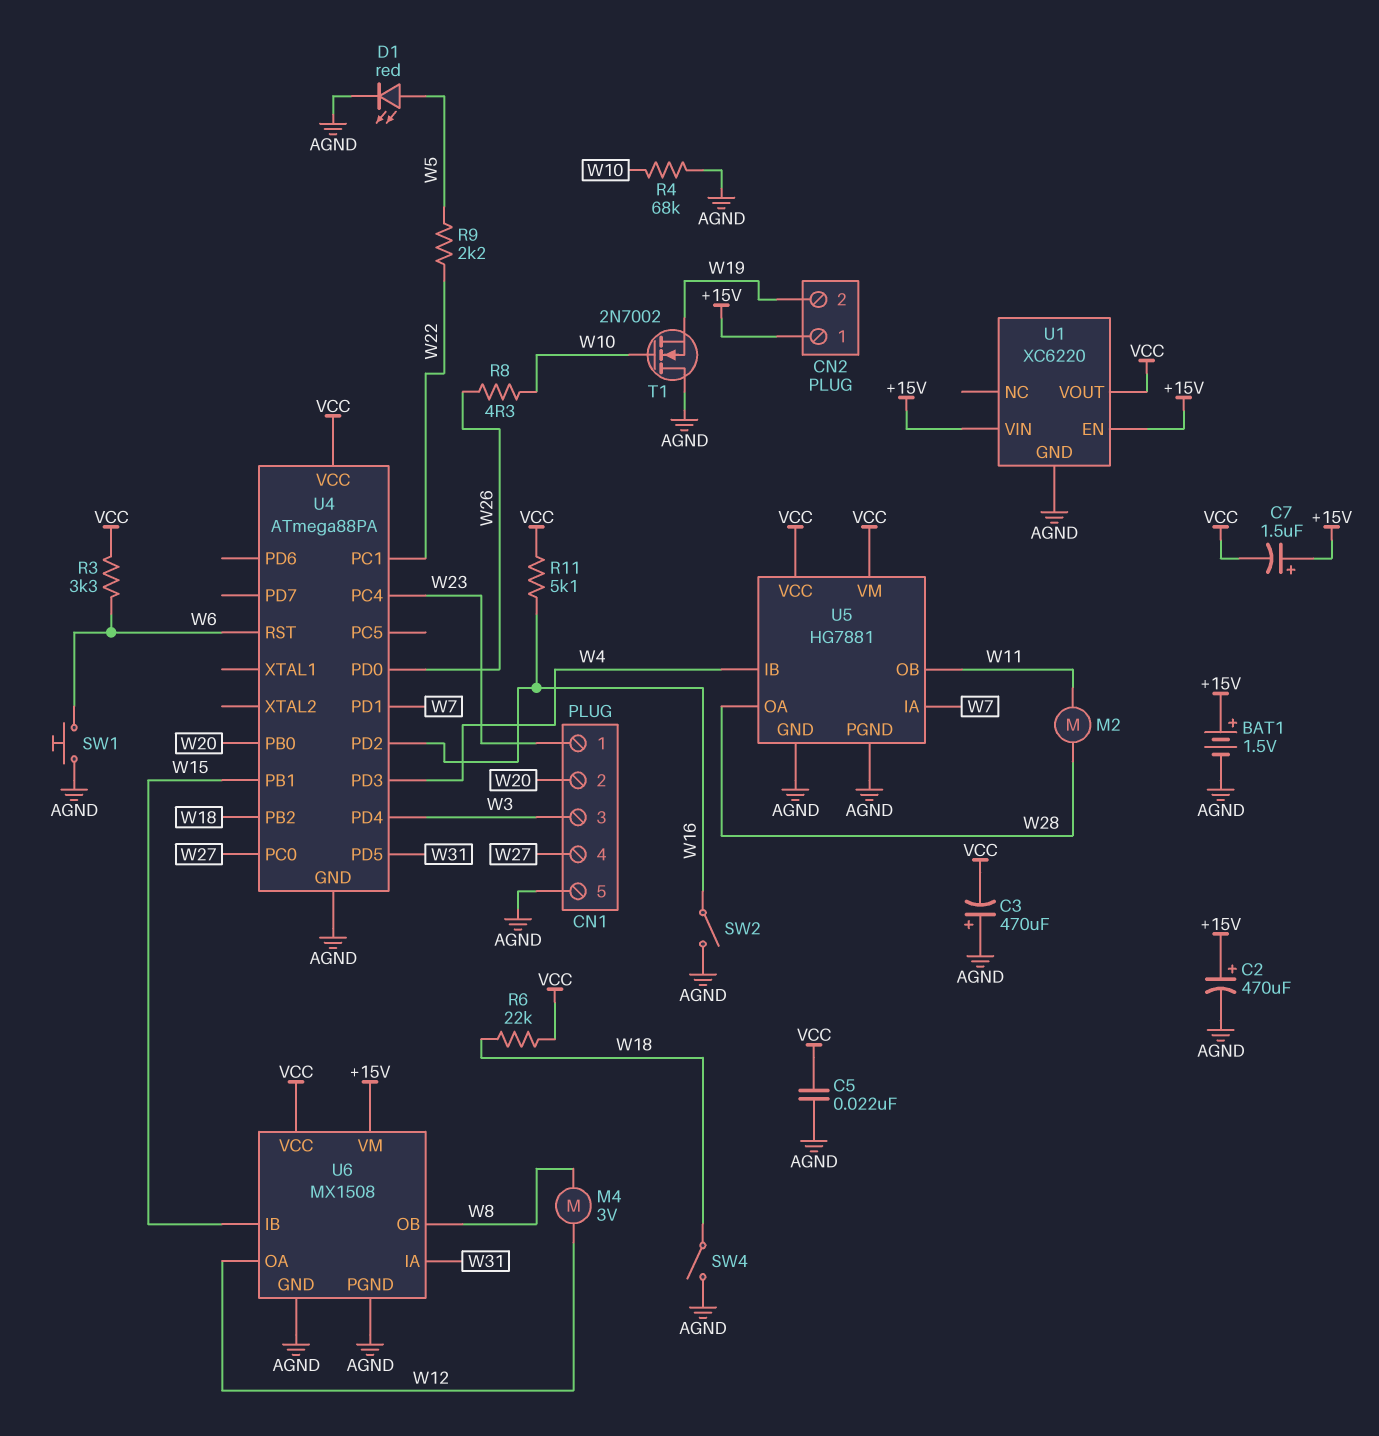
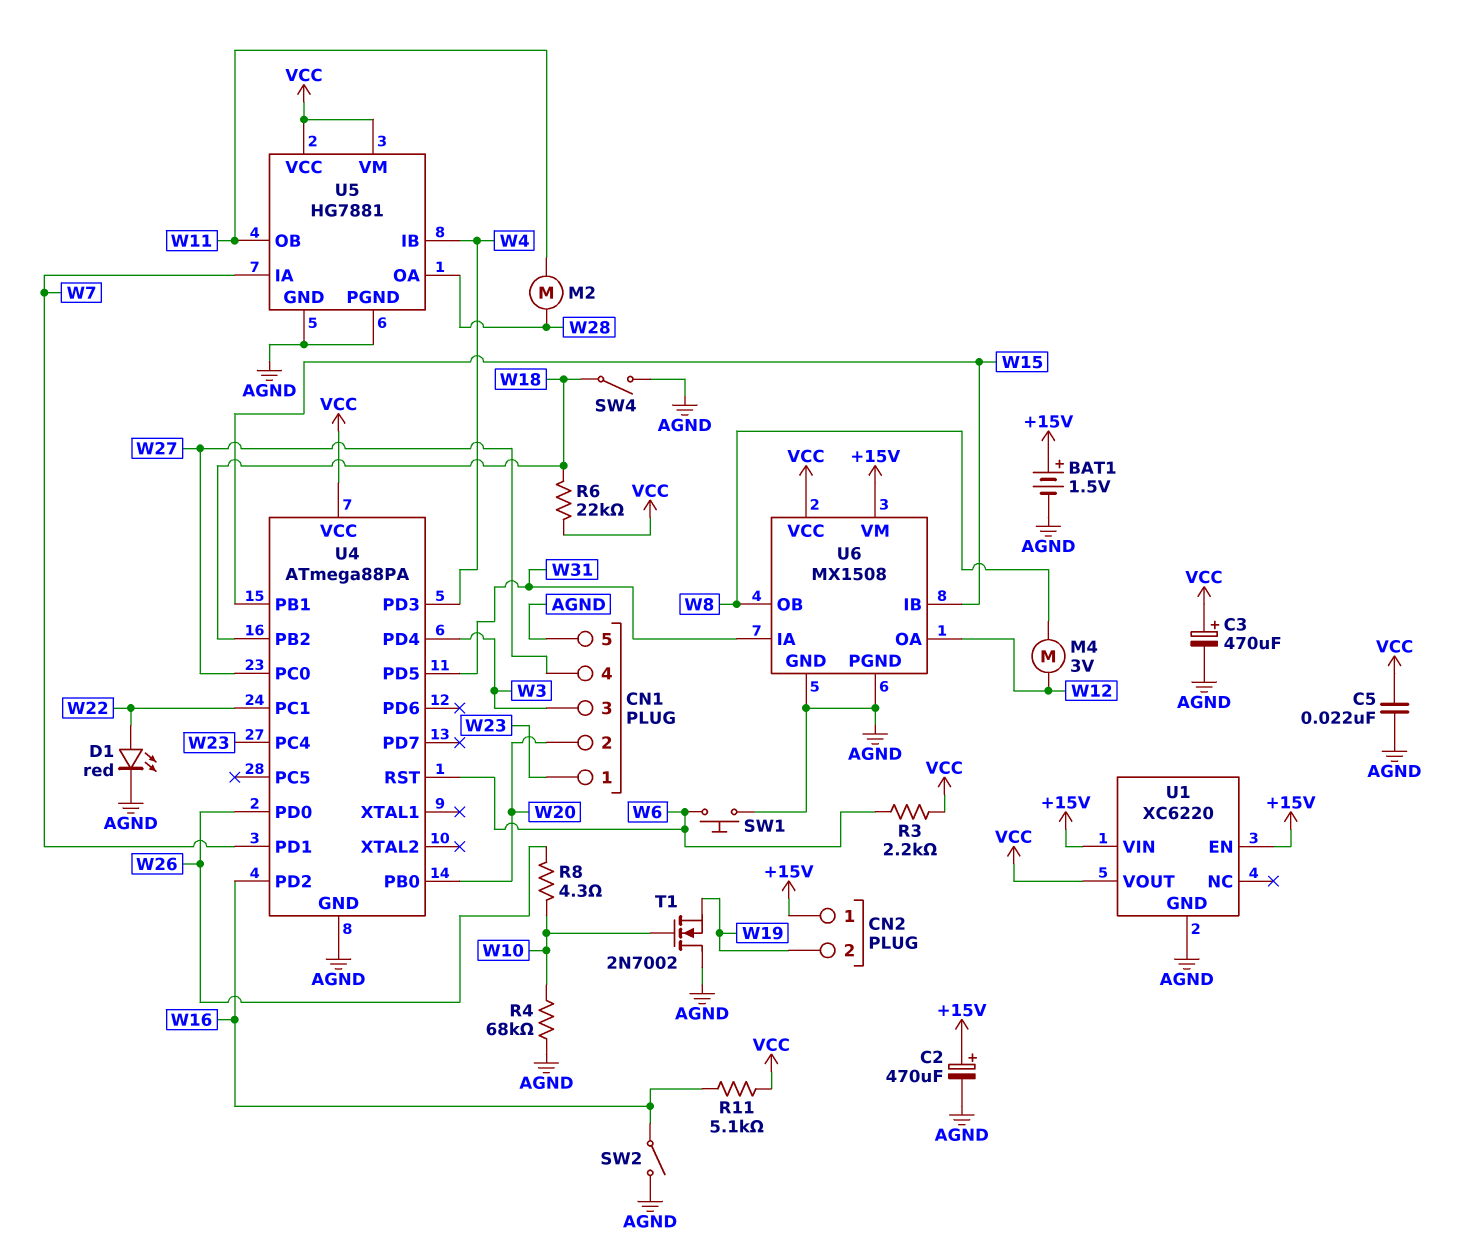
C3: 470uF (plus AGND, minus VCC) -> 470uF (plus VCC, minus AGND)
C7: 1.5uF (plus +15V, minus VCC) -> none
D1: LED red (A W5, K AGND) -> LED red (A W22, K AGND)
R3: 3.3k (VCC, W6) -> 2.2k (VCC, W6)
R9: 2.2k (W5, W22) -> none

